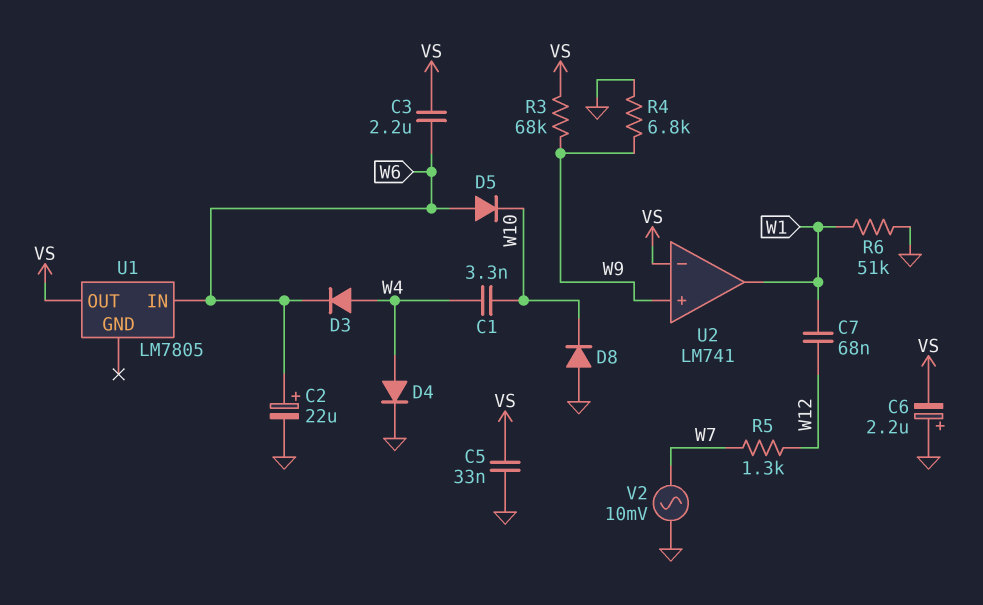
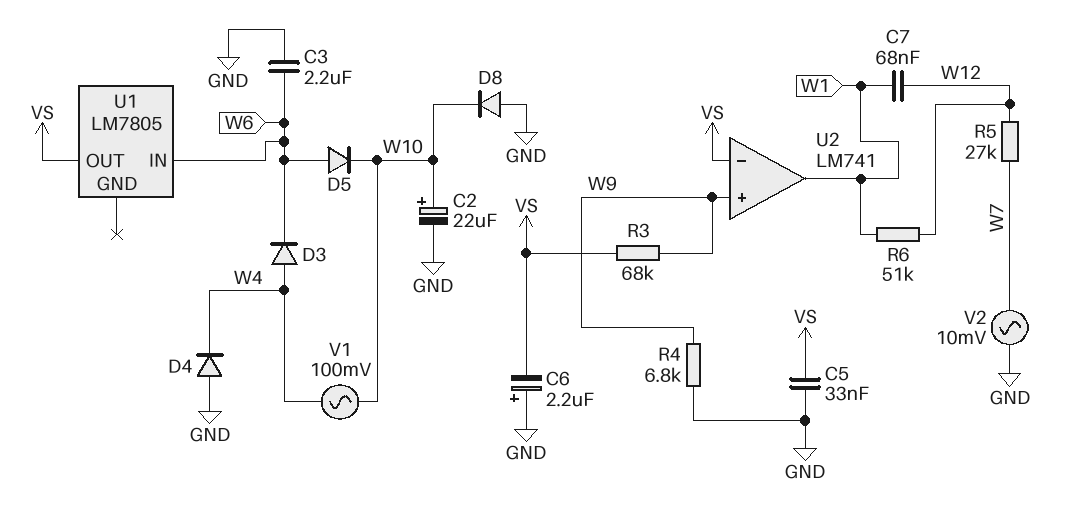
C1: 3.3nF (W4, W10) -> none
C2: 22uF (plus W6, minus GND) -> 22uF (plus W10, minus GND)
C3: 2.2uF (VS, W6) -> 2.2uF (GND, W6)
D4: diode (A W4, K GND) -> diode (A GND, K W4)
R5: 1.3k (W7, W12) -> 27k (W7, W12)
R6: 51k (GND, W1) -> 51k (W1, W12)
V1: none -> AC 100mV (W4, W10)

